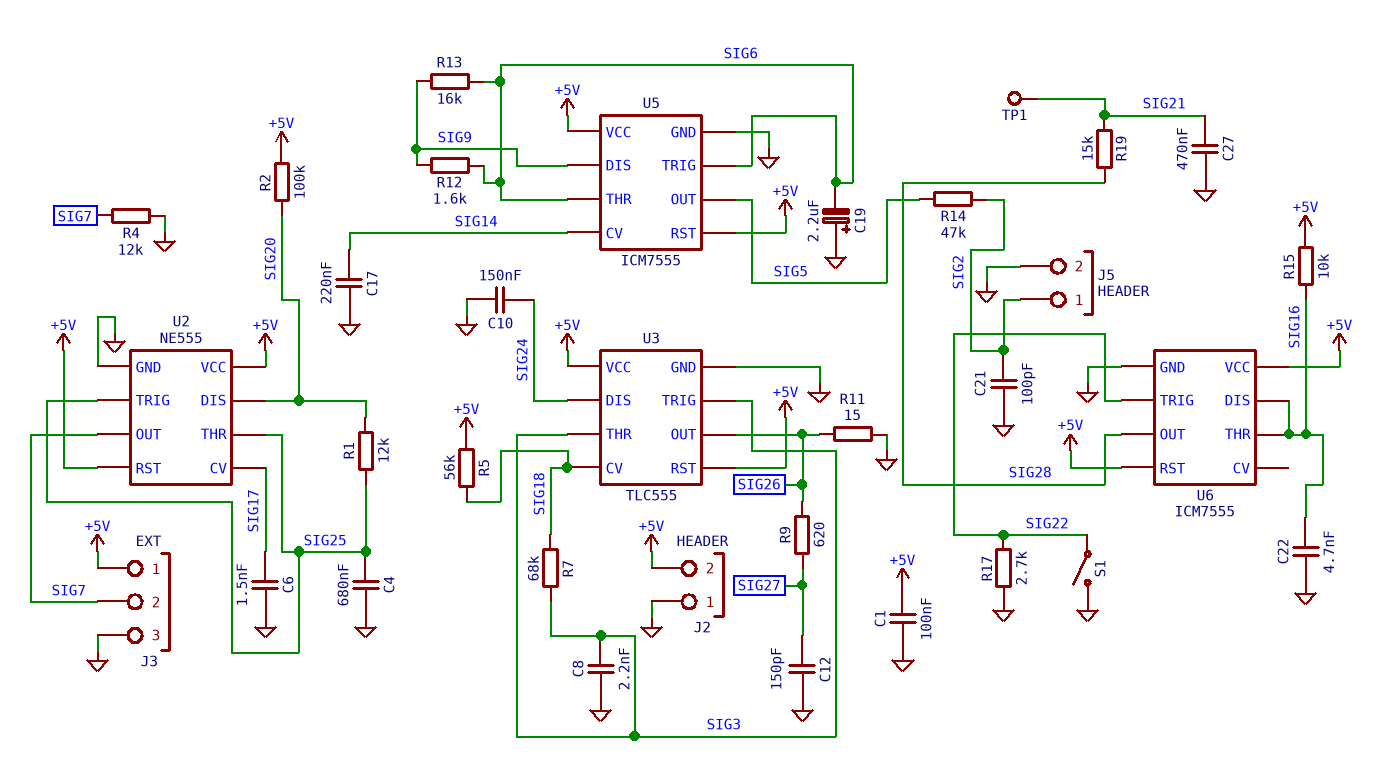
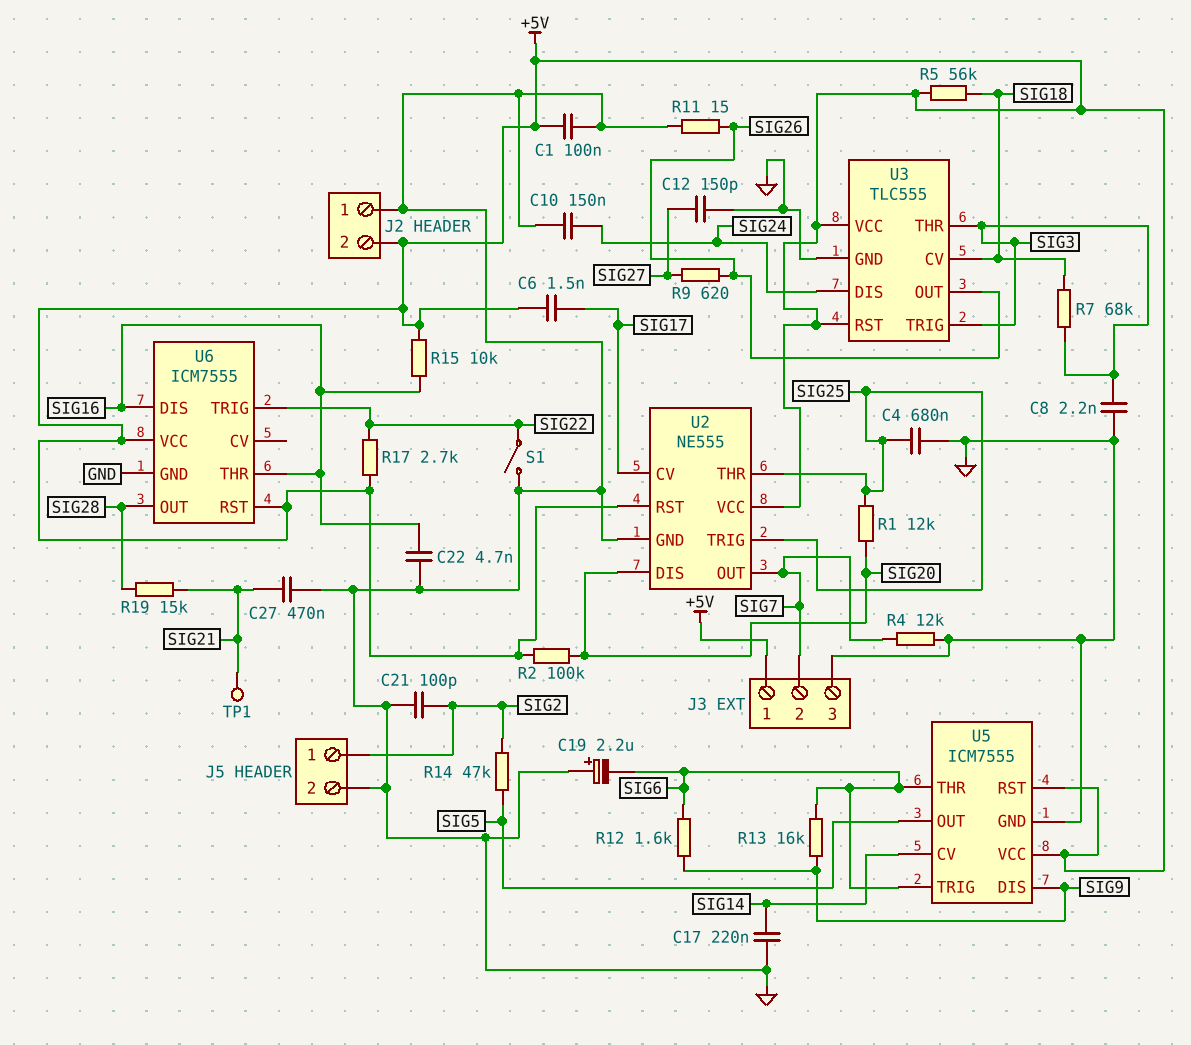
C6: 1.5nF (GND, SIG17) -> 1.5nF (+5V, SIG17)
R17: 2.7k (GND, SIG22) -> 2.7k (+5V, SIG22)

